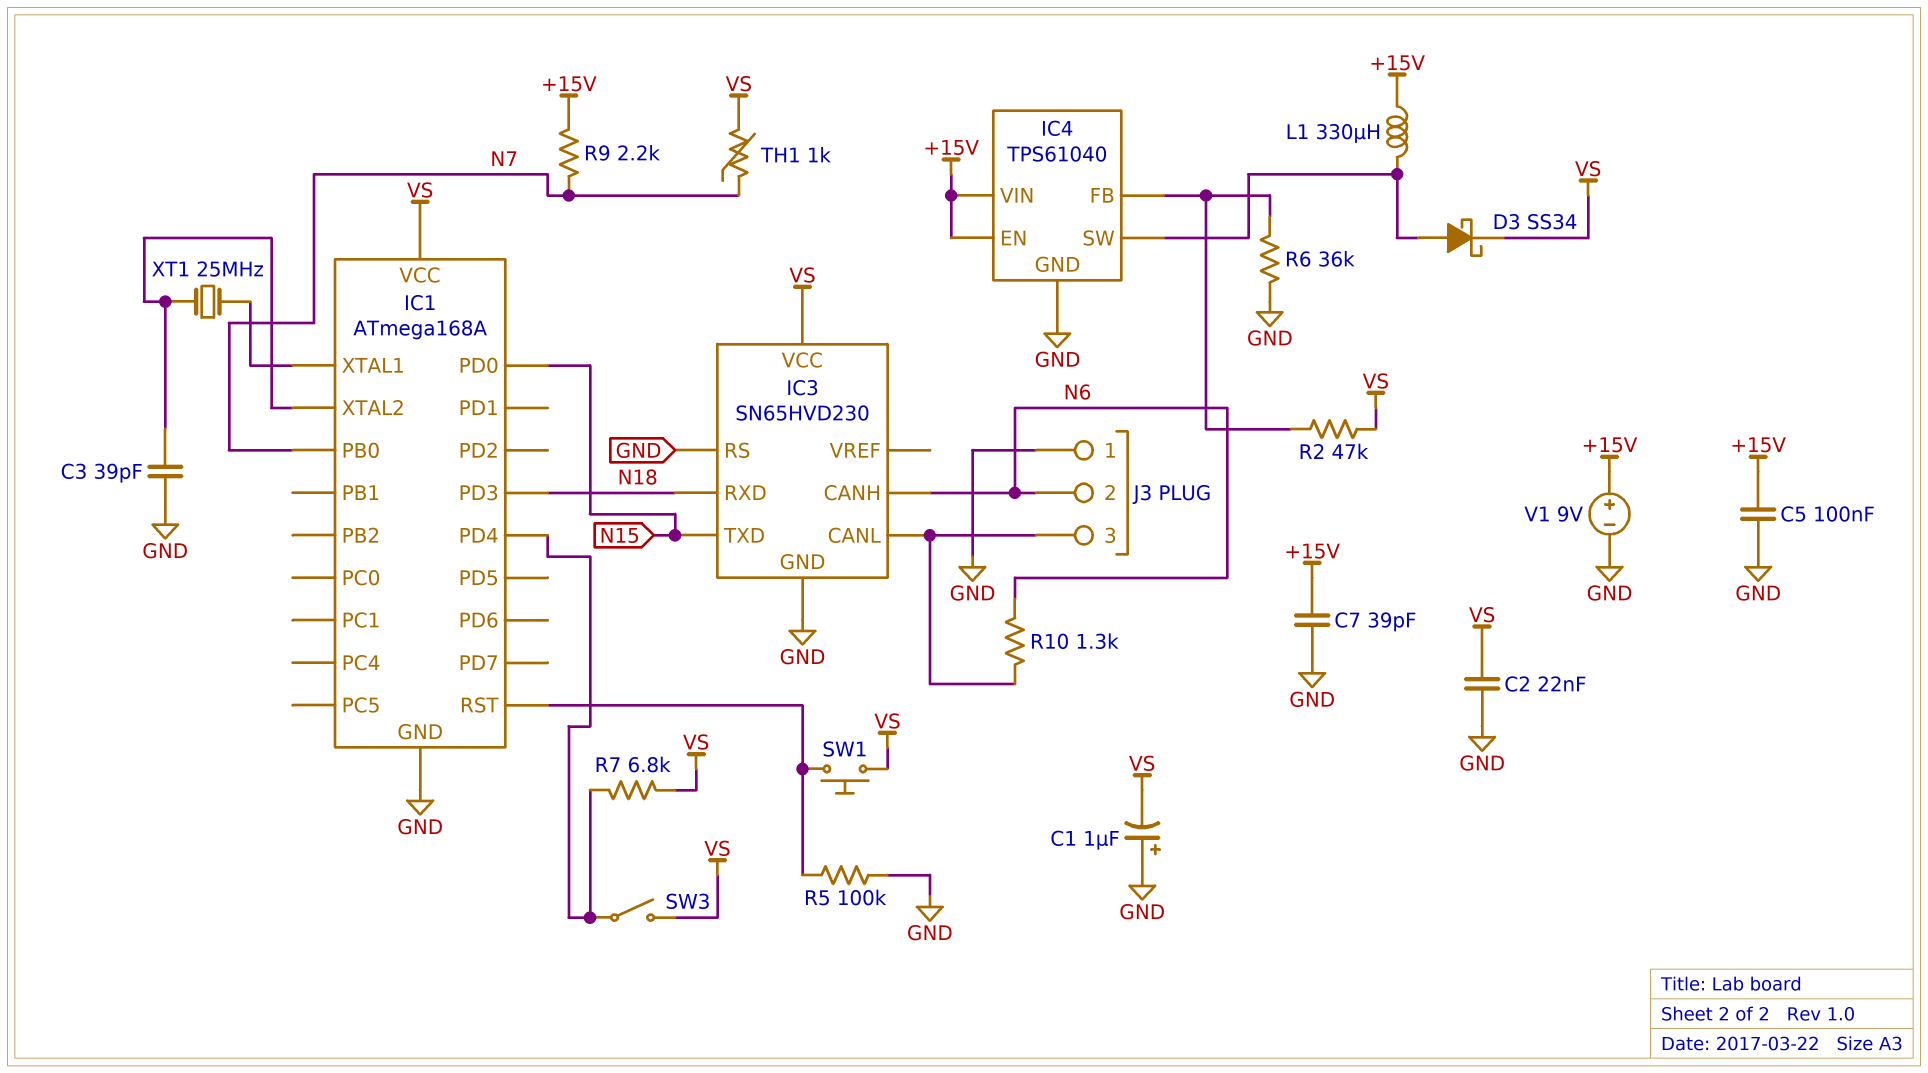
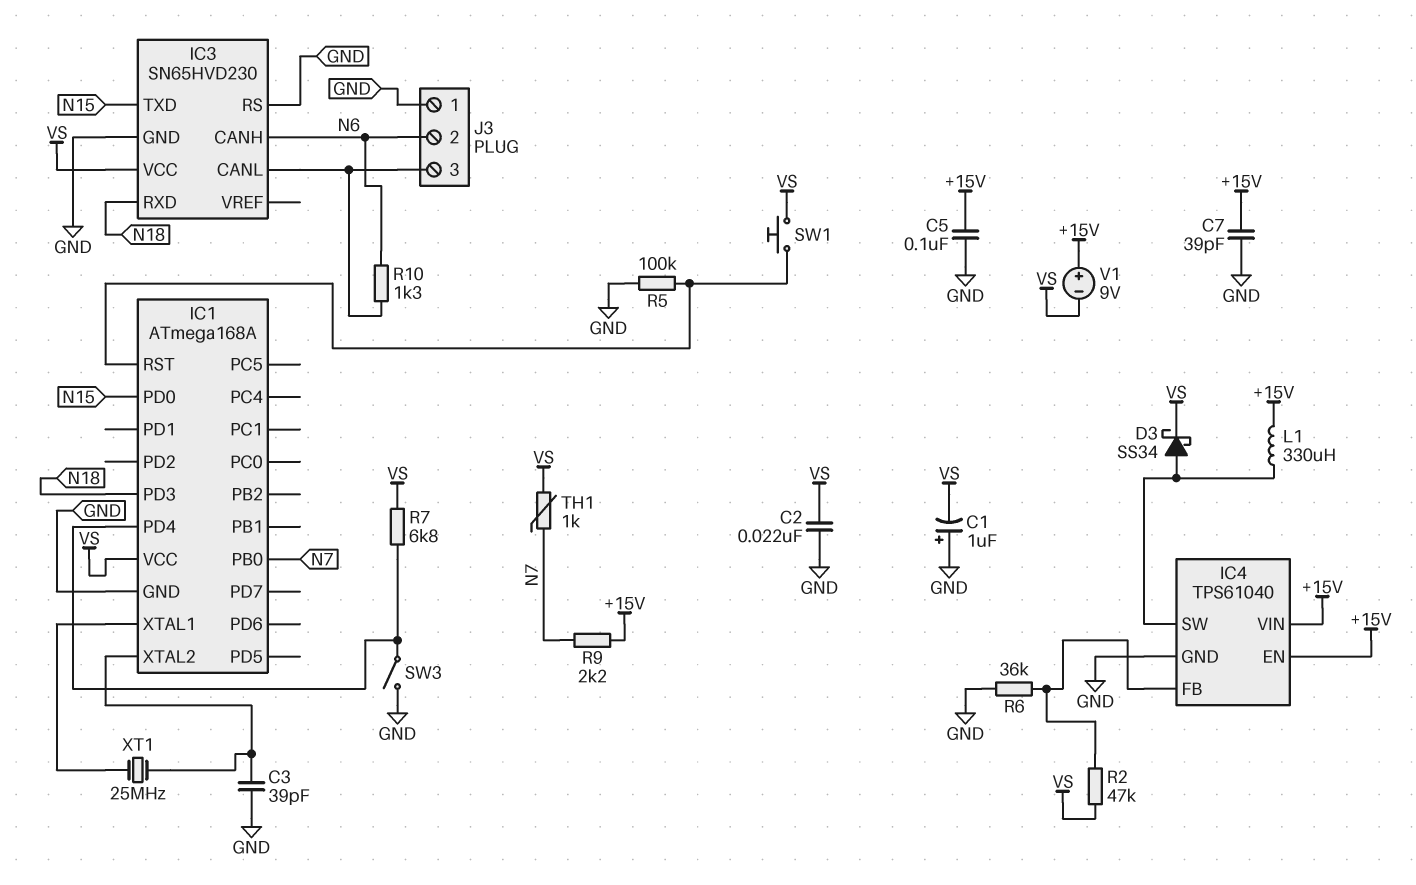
SW3: switch (IC1/PD4, VS) -> switch (GND, IC1/PD4)
V1: 9V (plus +15V, minus GND) -> 9V (plus +15V, minus VS)

